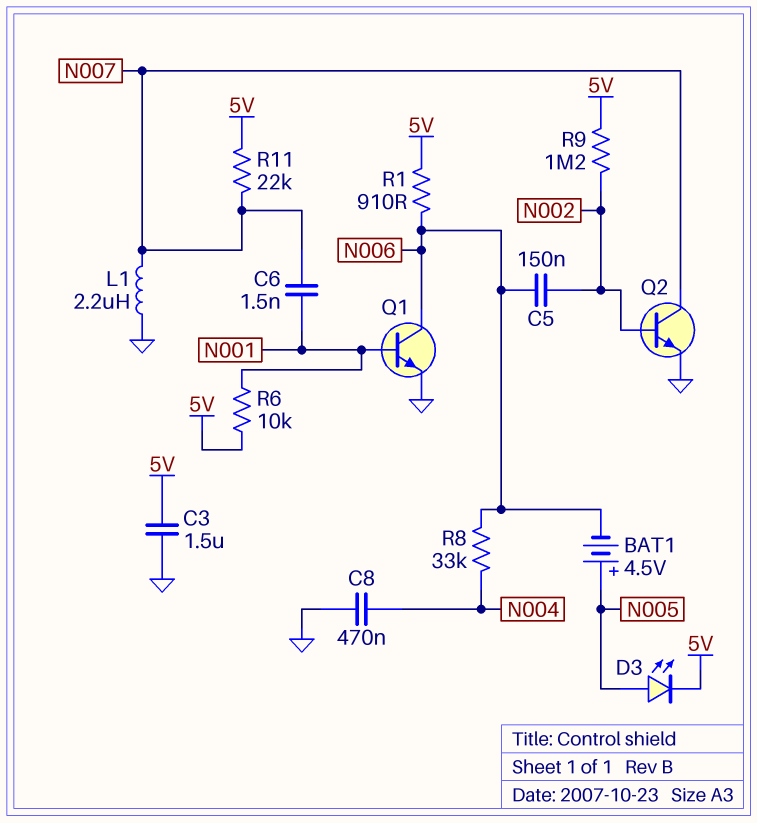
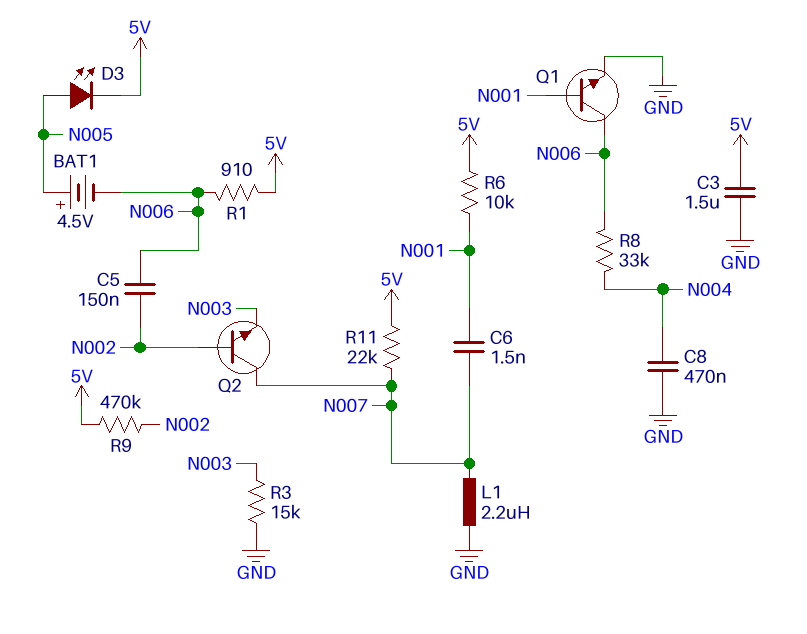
Q2: NPN (B N002, C N007, E GND) -> NPN (B N002, C N007, E N003)
R3: none -> 15k (GND, N003)
R9: 1.2M (5V, N002) -> 470k (5V, N002)

